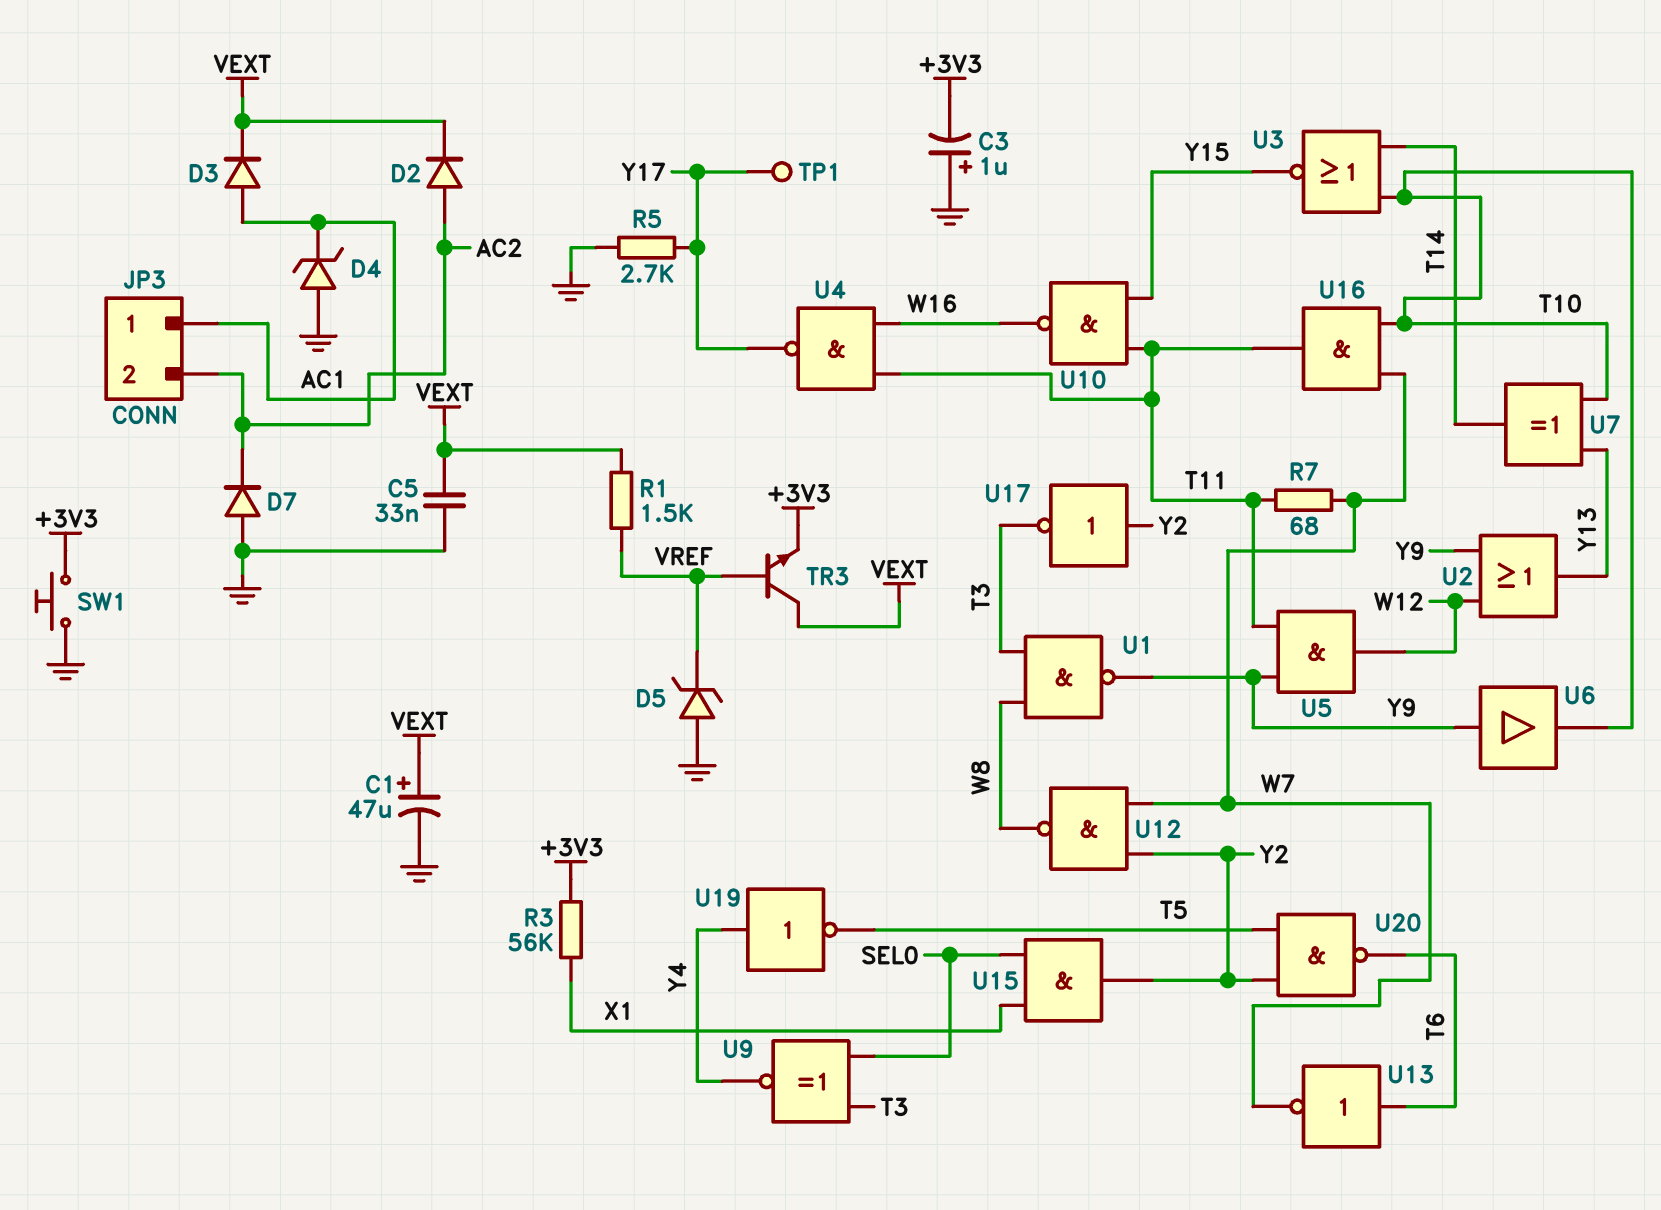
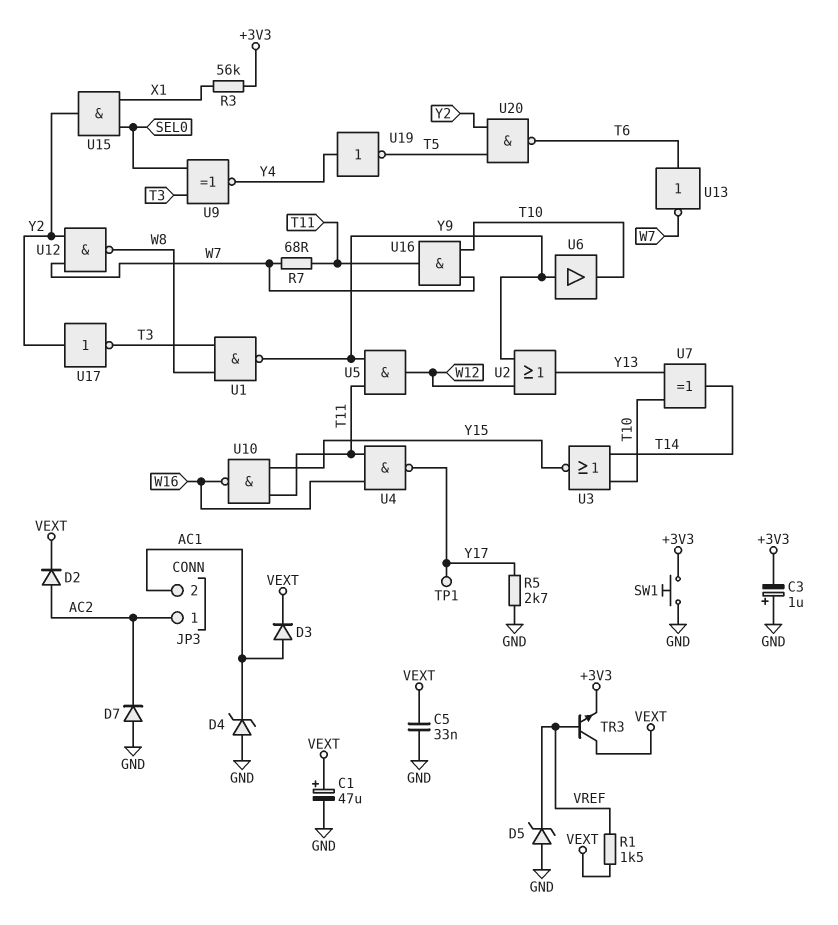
JP3 pin 1: AC1 -> AC2
JP3 pin 2: AC2 -> AC1

